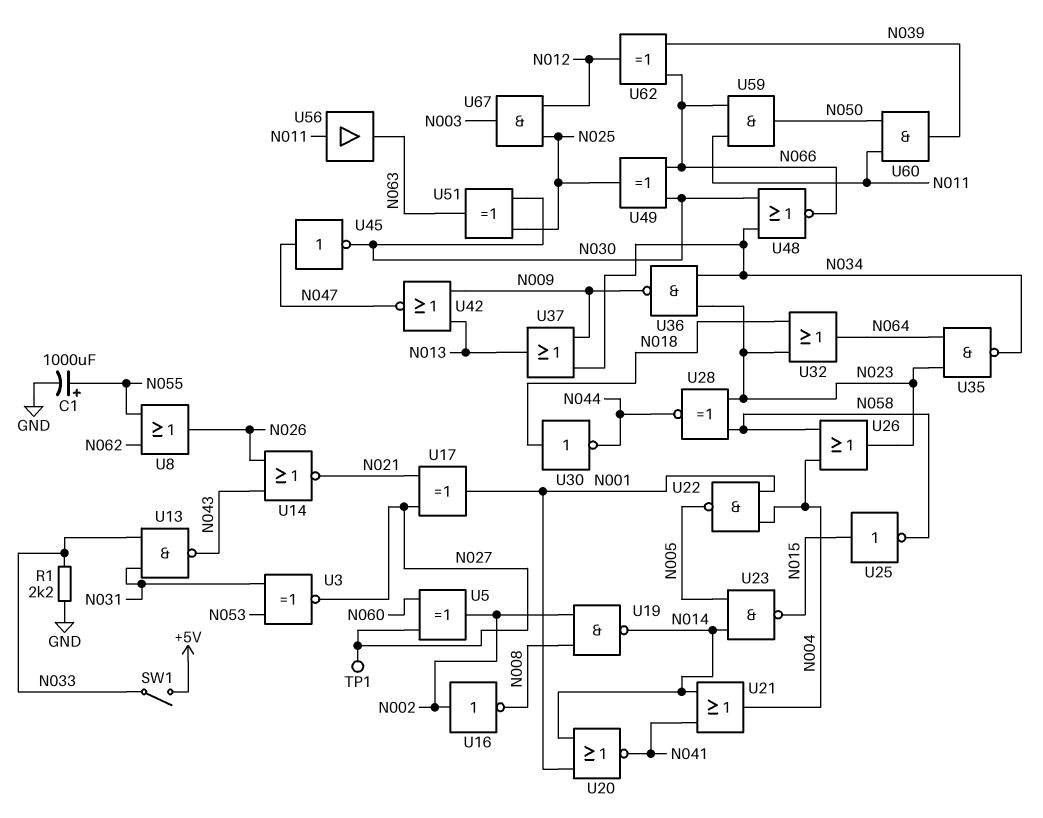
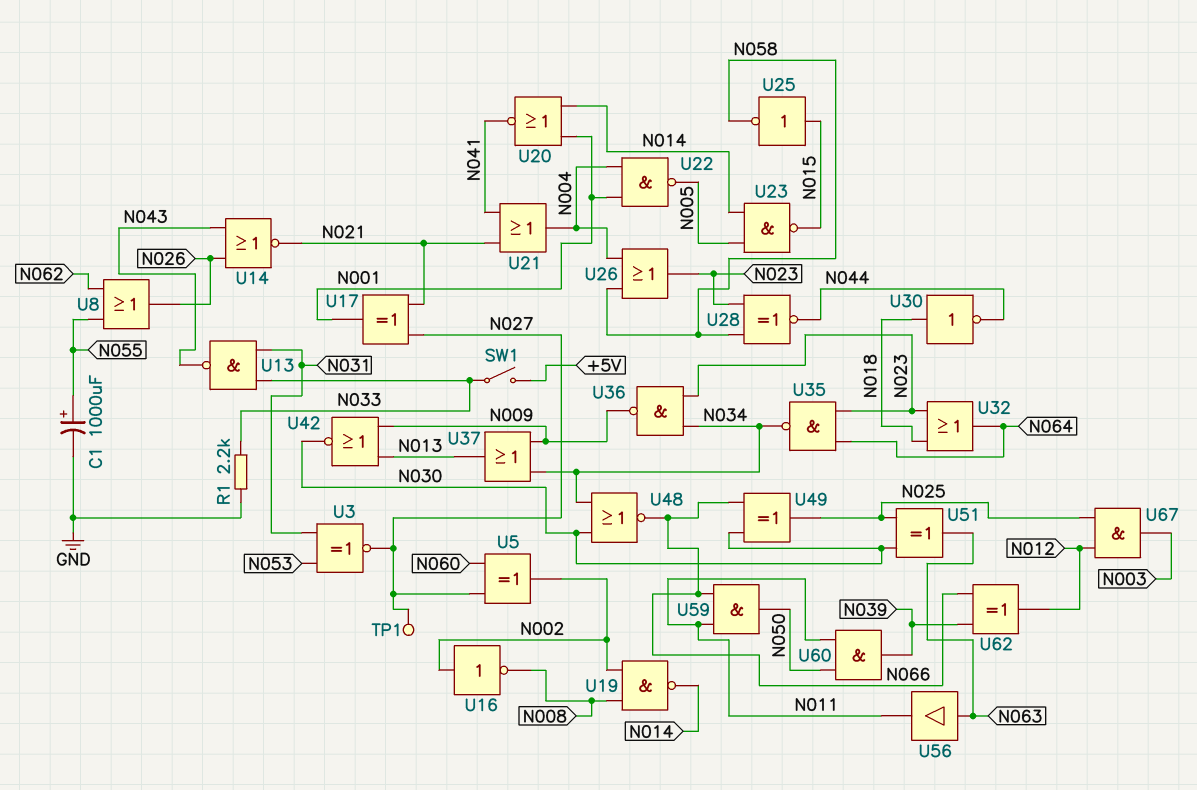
U21: OR (in N014, in N041, out N004) -> OR (in N021, in N041, out N004)
U42: NOR (in N009, in N013, out N047) -> NOR (in N009, in N013, out N030)
U45: NOT (in N047, out N030) -> none
U56: buffer (in N011, out N063) -> buffer (in N063, out N011)

